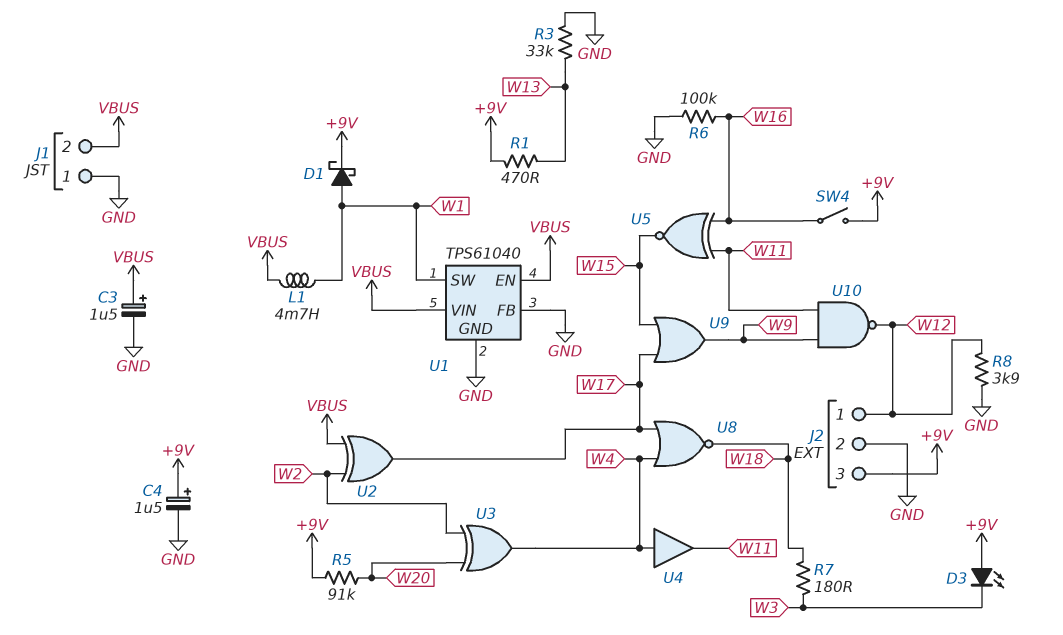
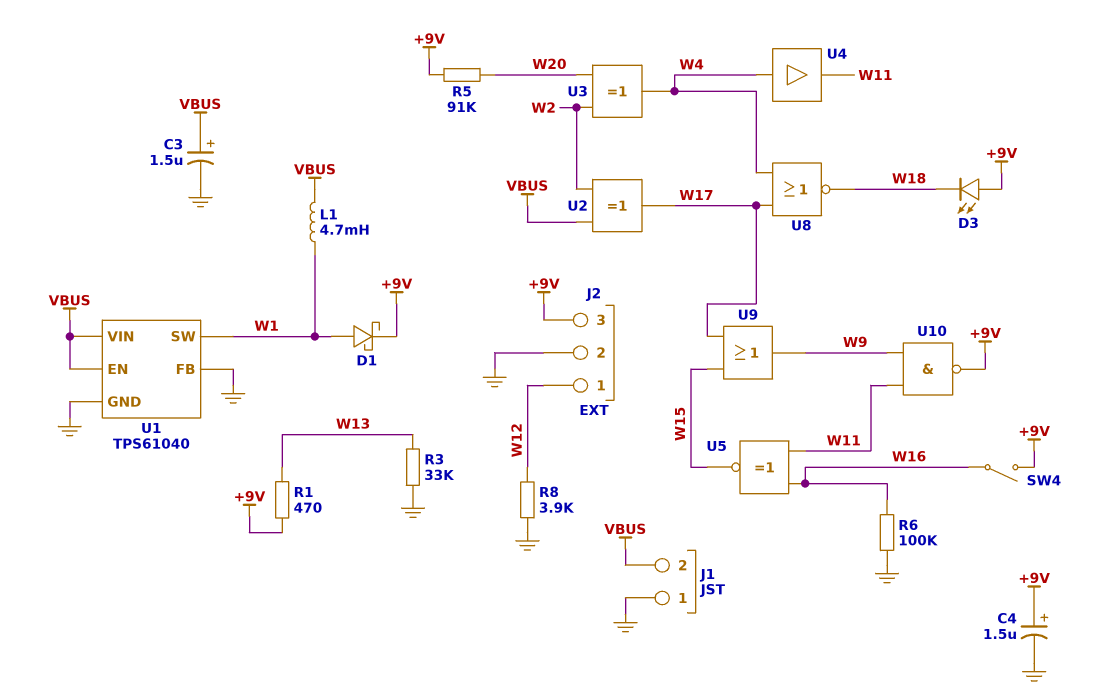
D3: LED (A +9V, K W3) -> LED (A +9V, K W18)
R7: 180 (W3, W18) -> none
U10: NAND (in W9, in W11, out W12) -> NAND (in W9, in W11, out +9V)

